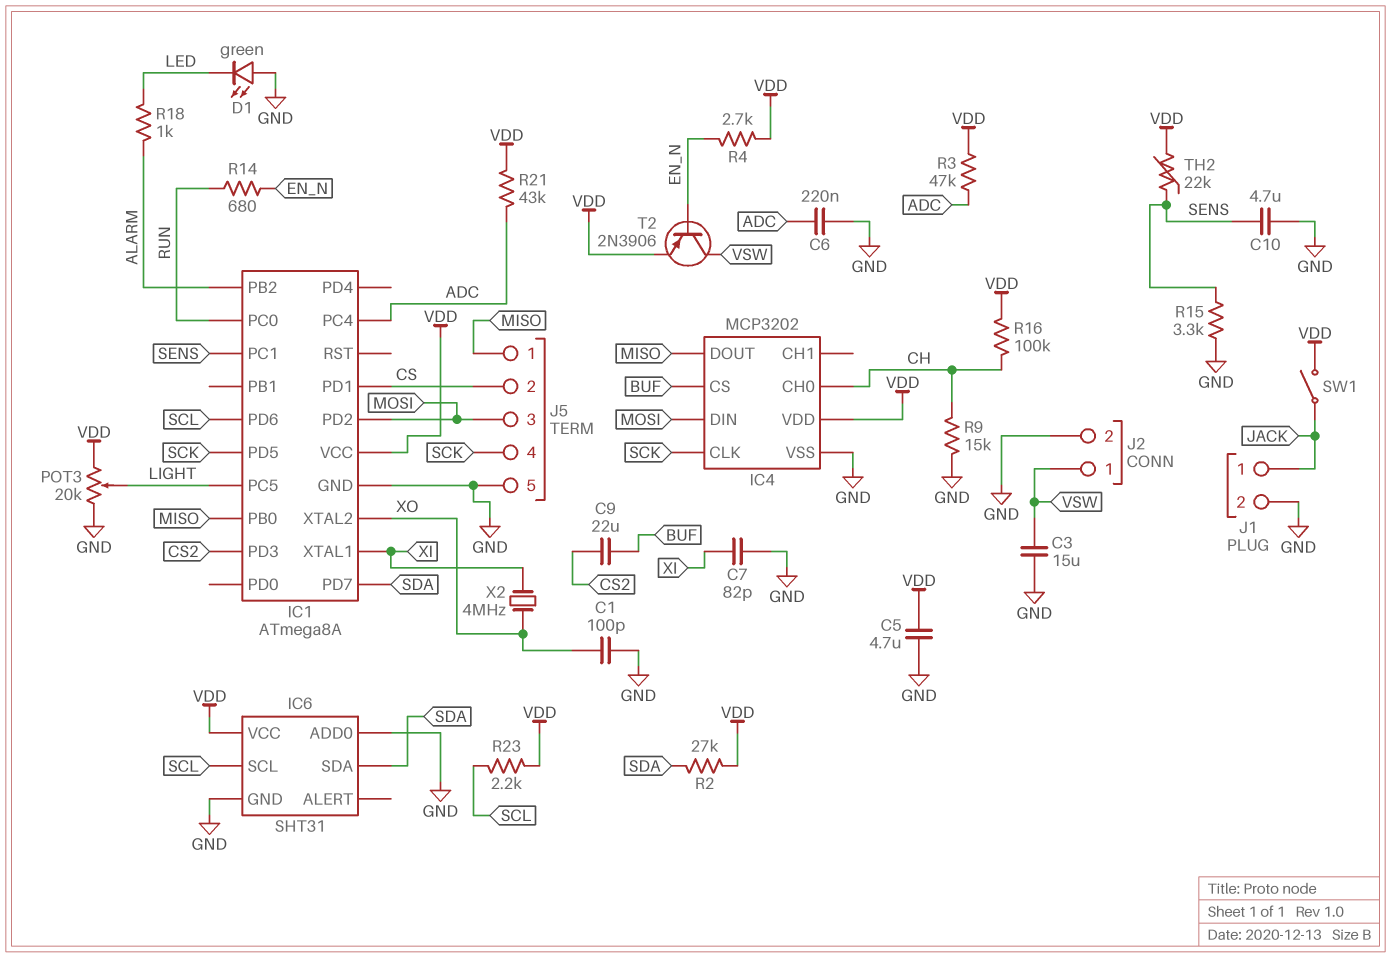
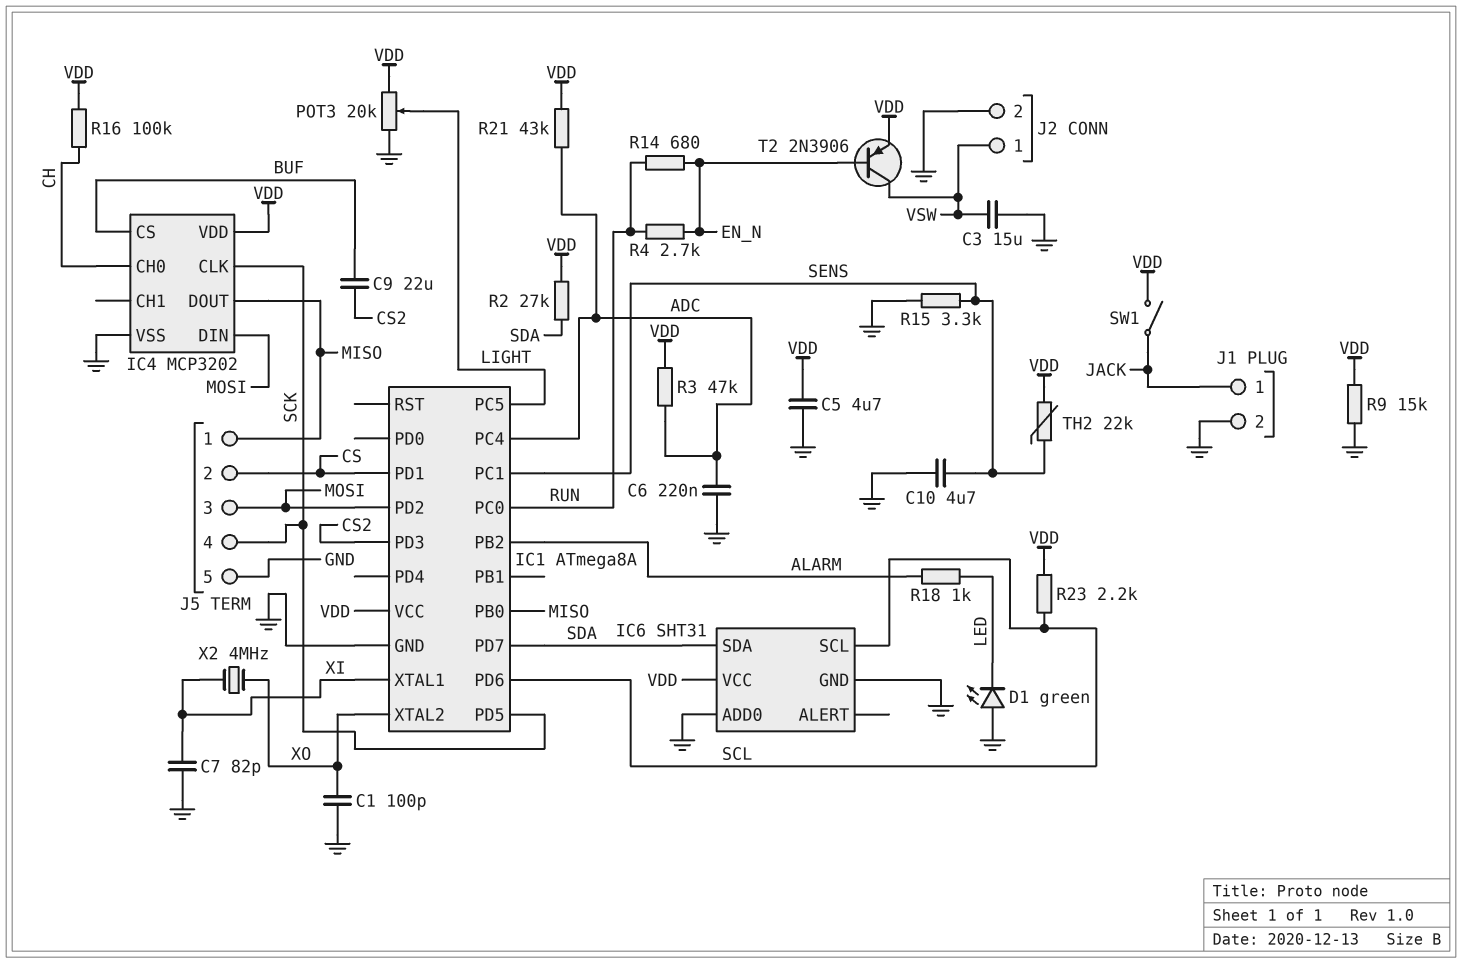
R4: 2.7k (EN_N, VDD) -> 2.7k (EN_N, RUN)
R9: 15k (CH, GND) -> 15k (GND, VDD)

